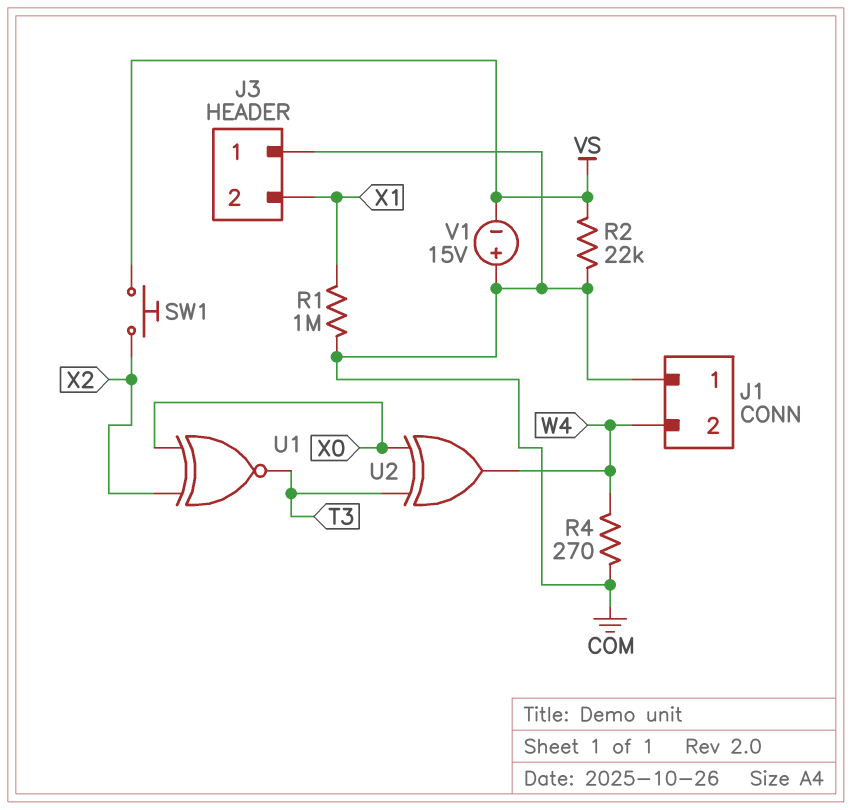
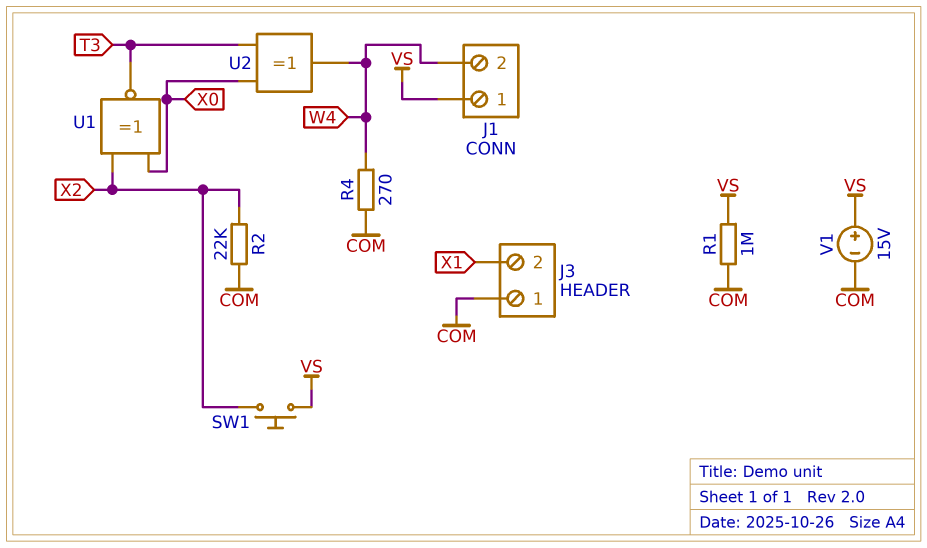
J1 pin 1: COM -> VS
R1: 1M (COM, X1) -> 1M (COM, VS)
R2: 22k (COM, VS) -> 22k (COM, X2)
V1: 15V (plus COM, minus VS) -> 15V (plus VS, minus COM)

